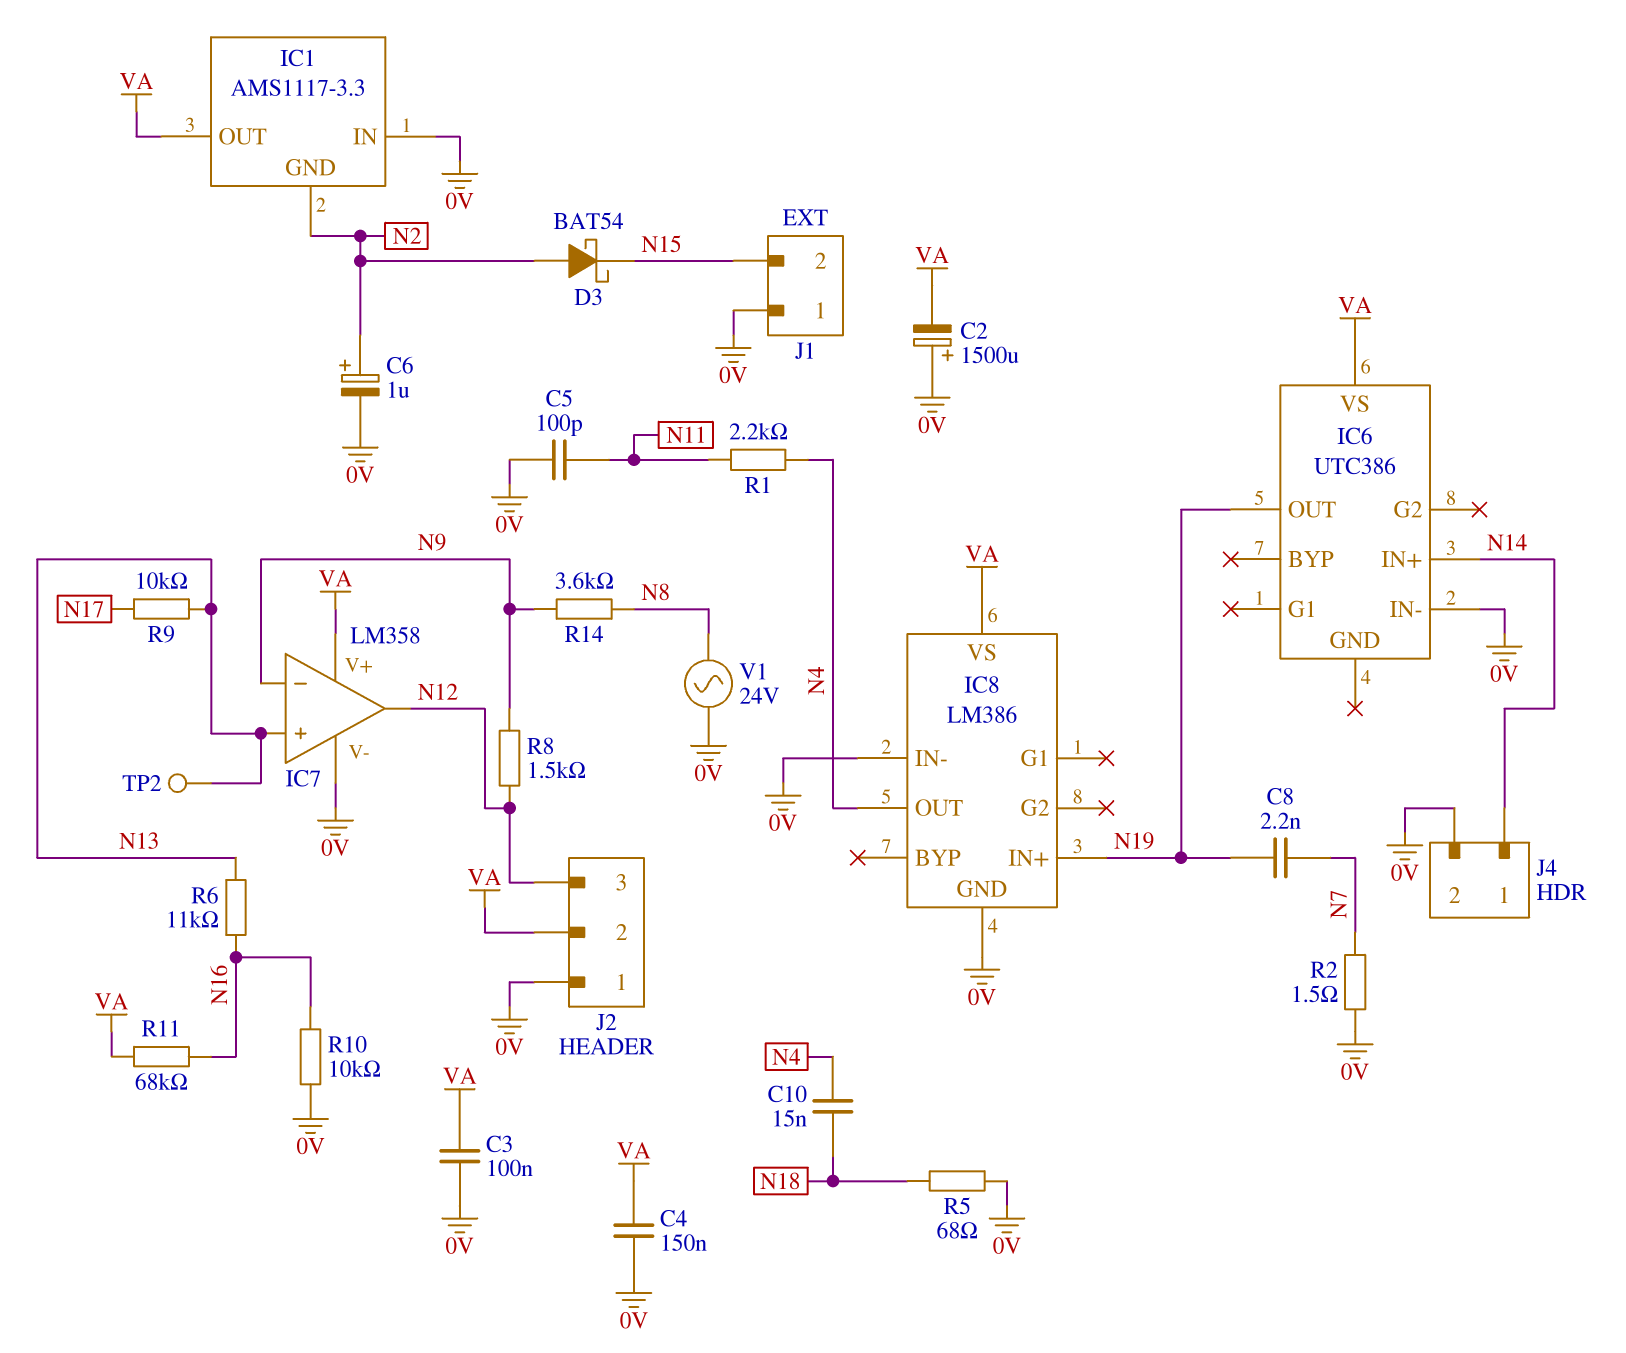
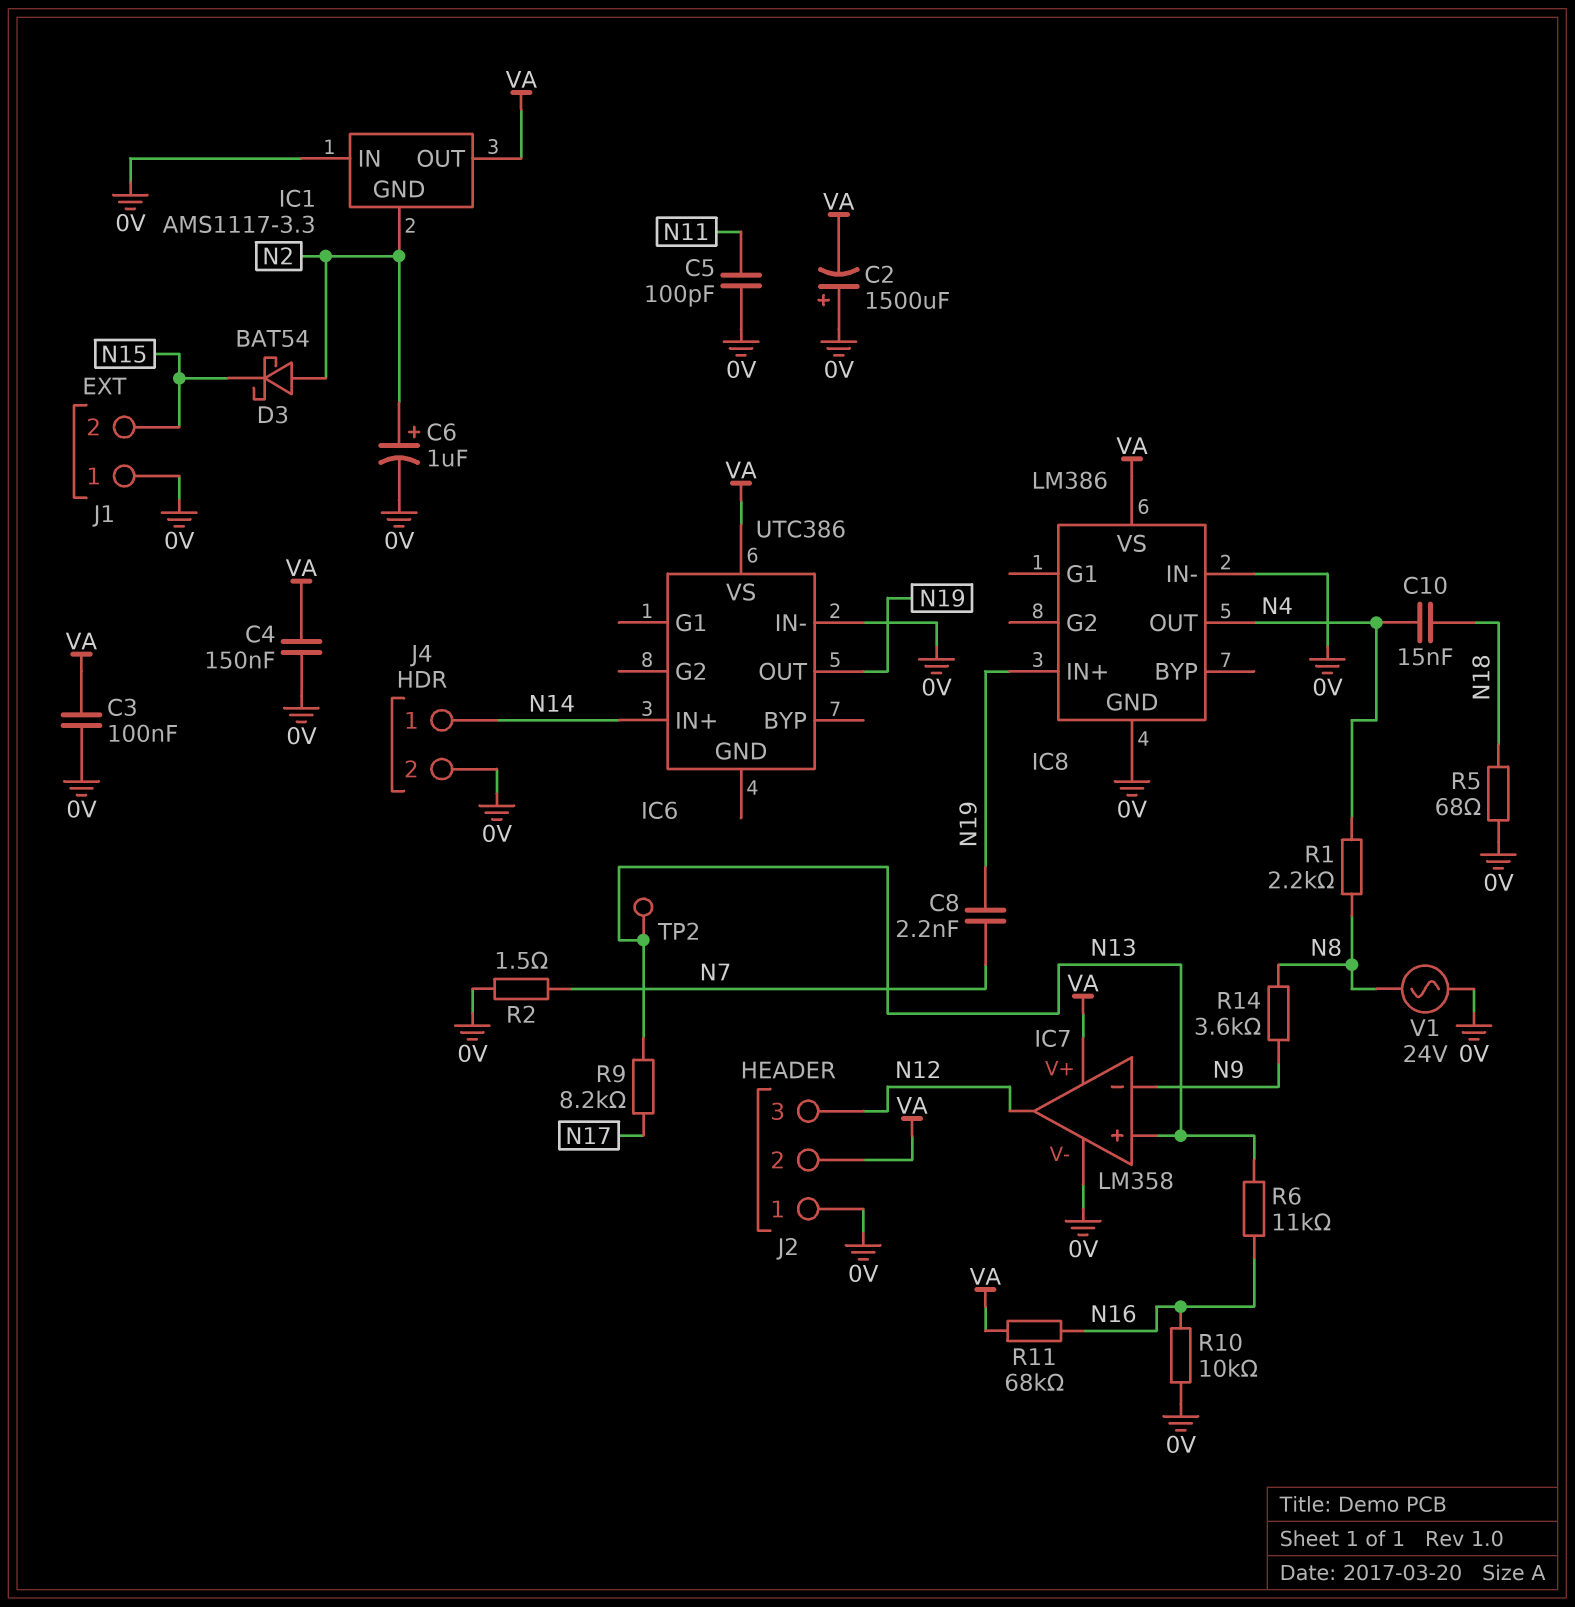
R1: 2.2k (N4, N11) -> 2.2k (N4, N8)
R8: 1.5k (N9, N12) -> none
R9: 10k (N13, N17) -> 8.2k (N13, N17)

